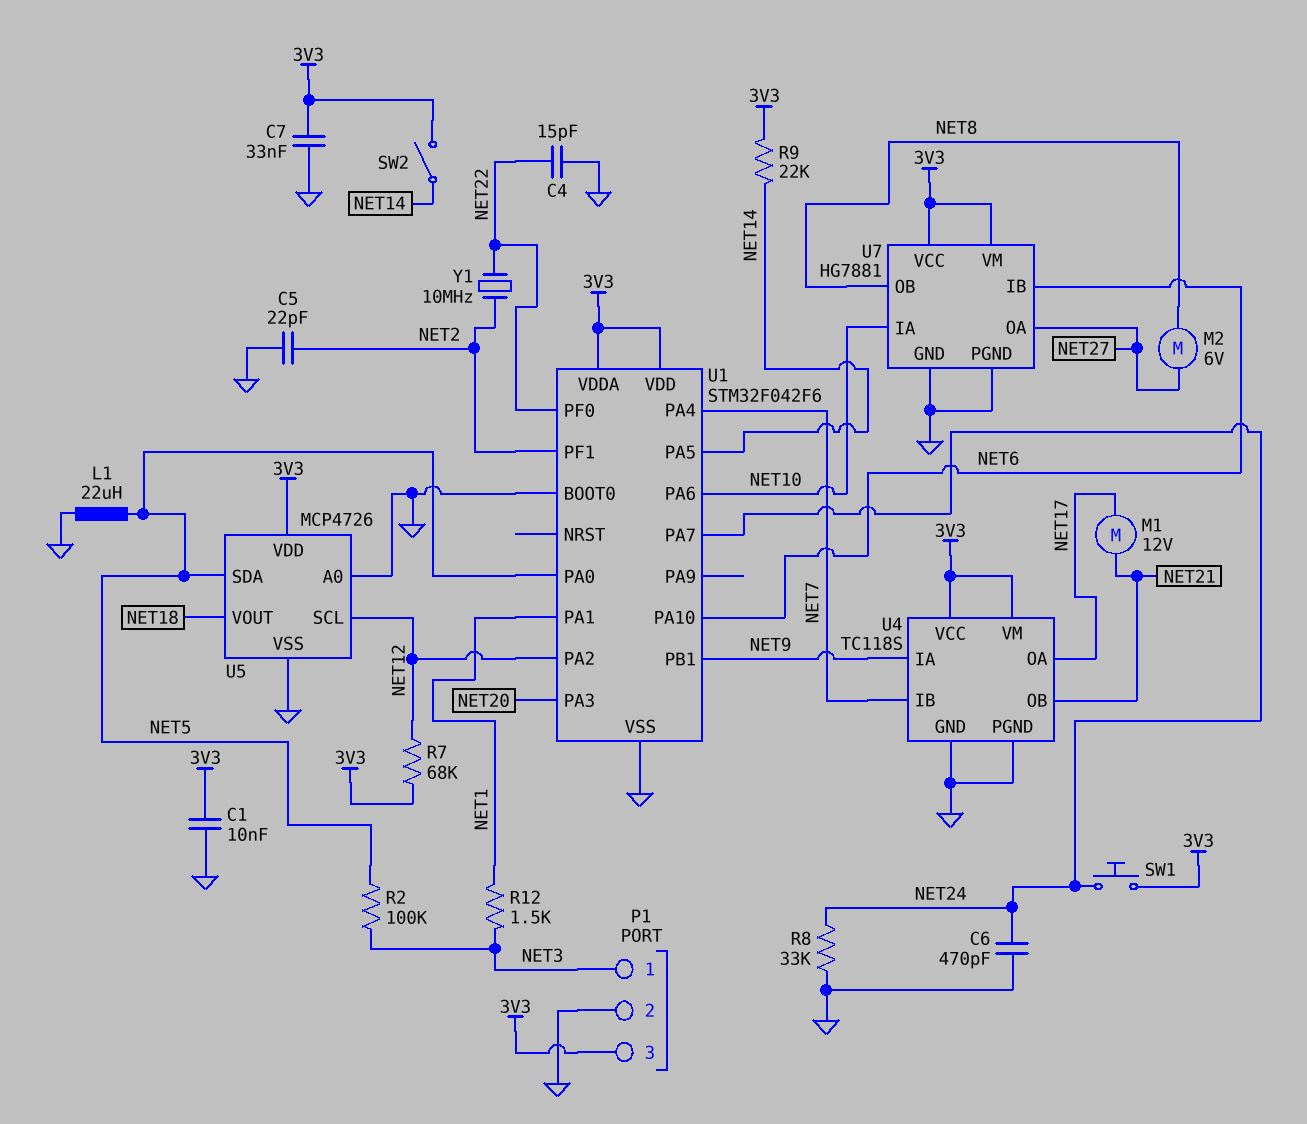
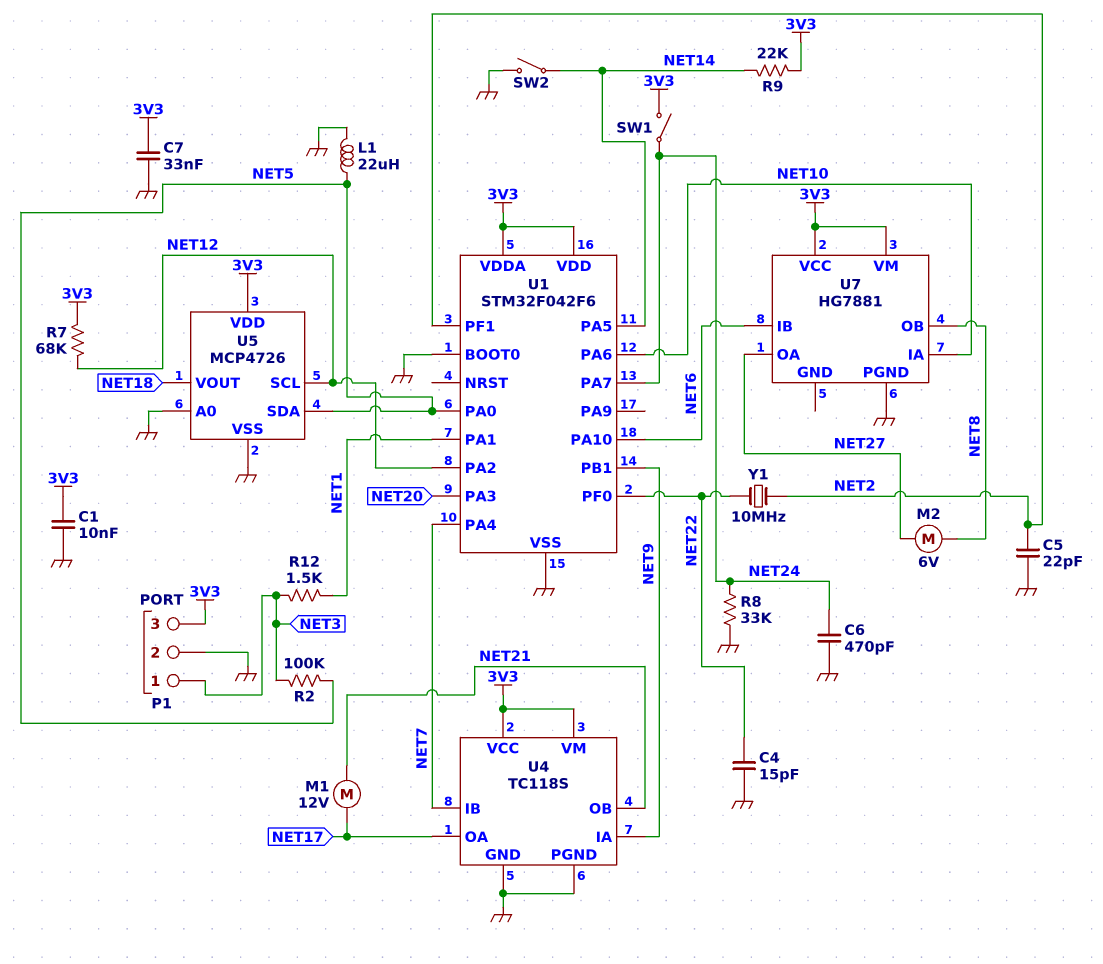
SW1: button (3V3, NET24) -> switch (3V3, NET24)
SW2: switch (3V3, NET14) -> switch (GND, NET14)
U7 pin GND: GND -> none

